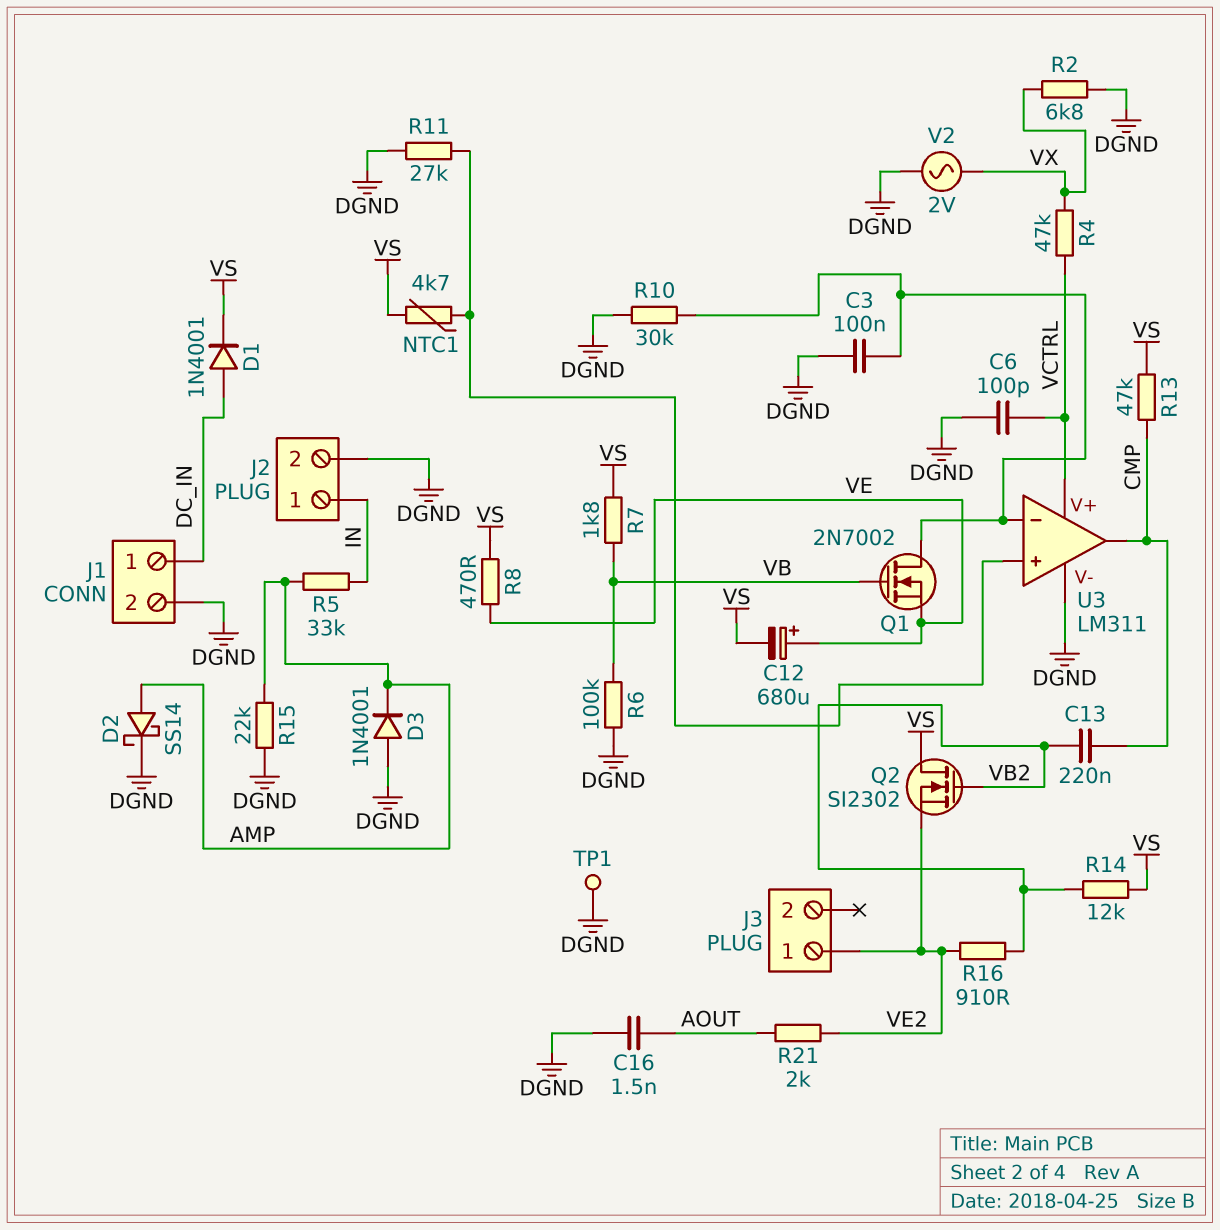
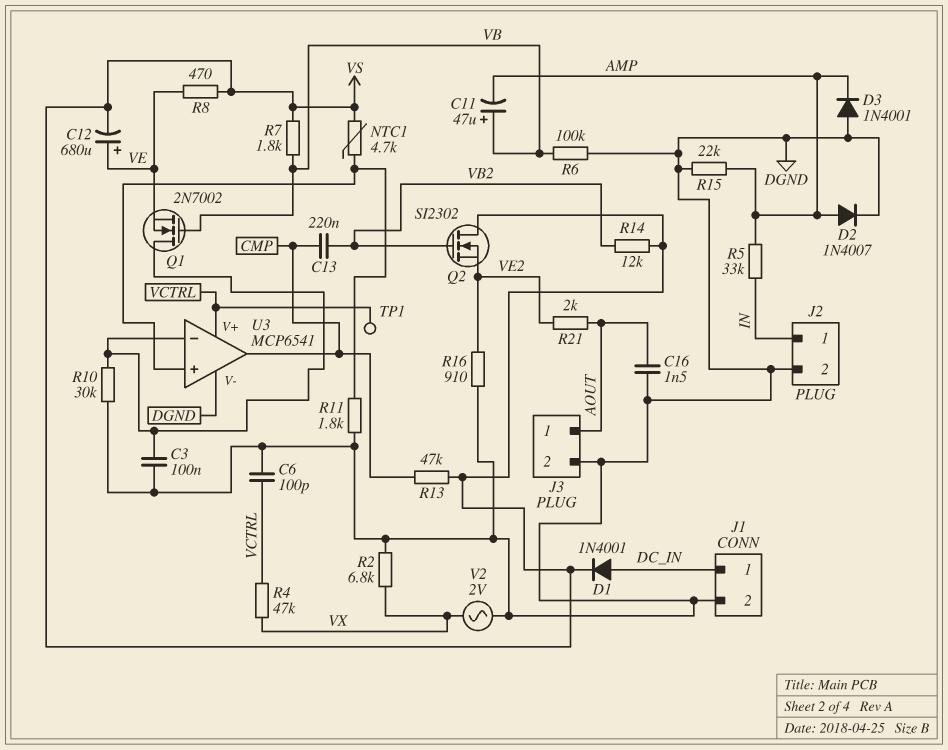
C11: none -> 47uF (plus VB, minus AMP)
D2: schottky SS14 (A AMP, K DGND) -> diode 1N4007 (A AMP, K DGND)
J3 pin 1: VE2 -> AOUT
J3 pin 2: none -> DGND
R11: 27k (DGND, U3/in+) -> 1.8k (DGND, U3/in+)
R16: 910 (VB2, VE2) -> 910 (DGND, VE2)
TP1: test point (DGND) -> test point (VCTRL)
U3: LM311 -> MCP6541

